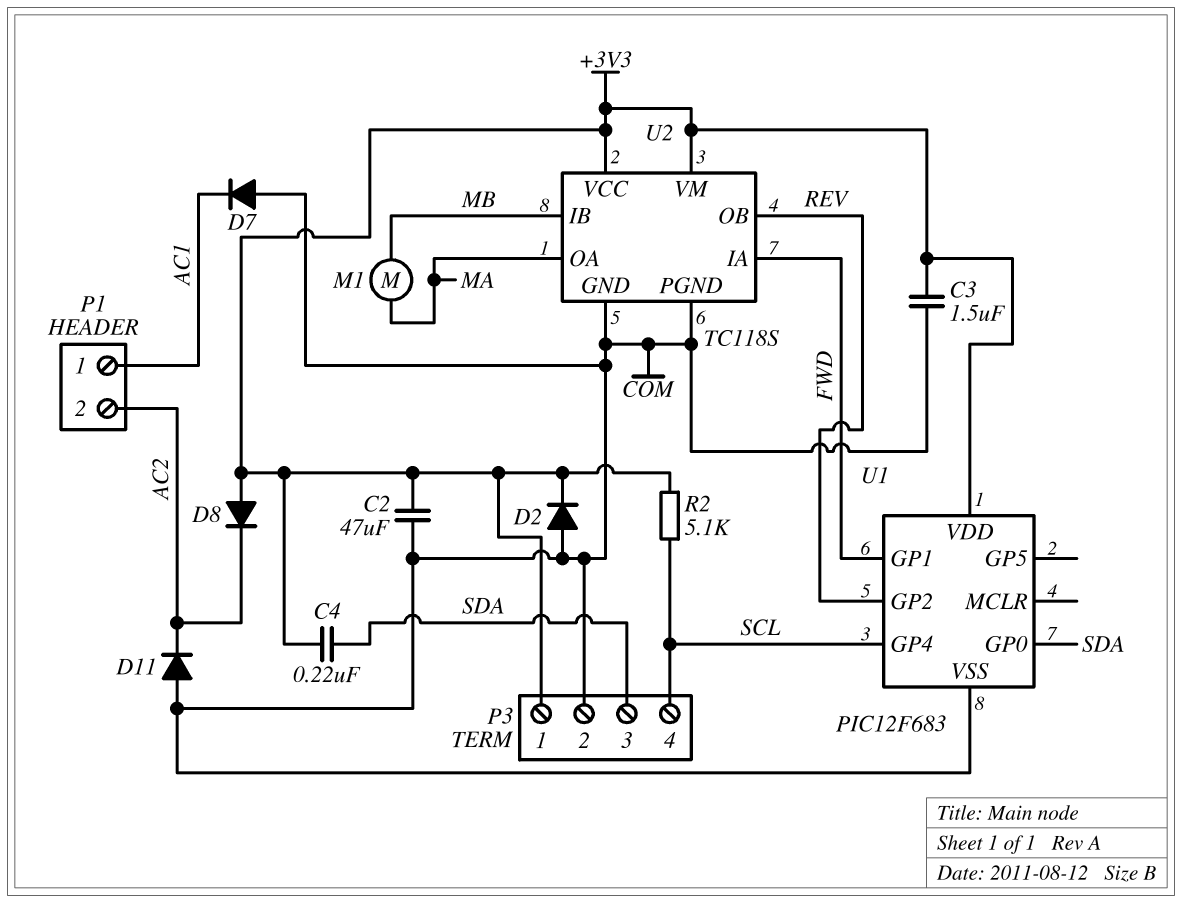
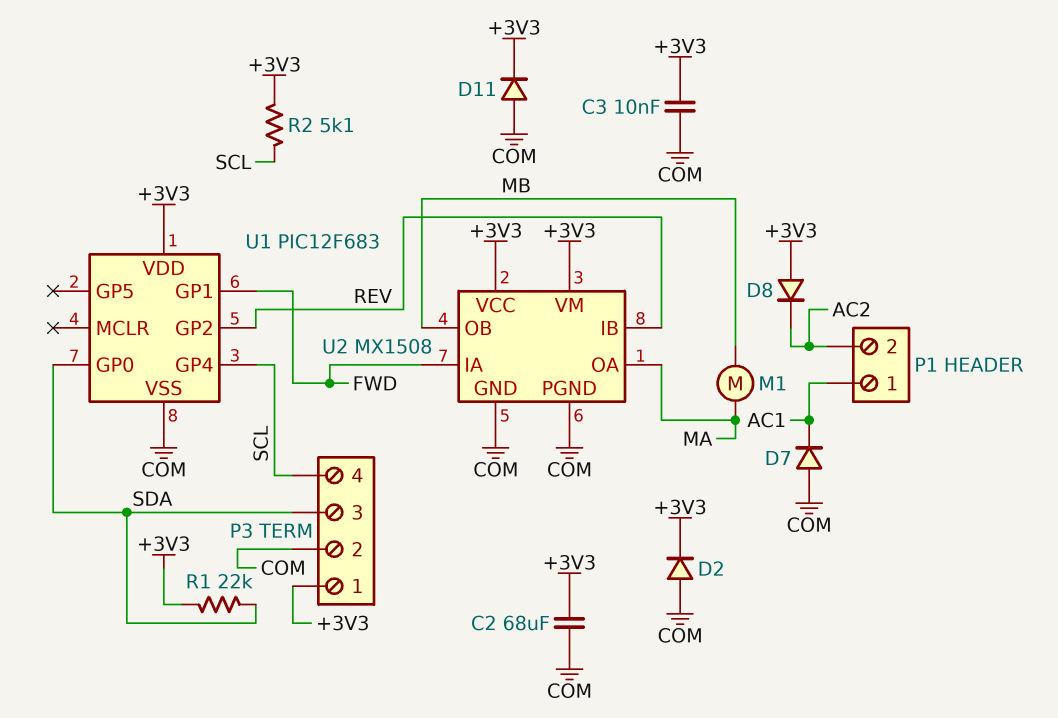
C2: 47uF (+3V3, COM) -> 68uF (+3V3, COM)
C3: 1.5uF (+3V3, COM) -> 10nF (+3V3, COM)
C4: 220nF (+3V3, SDA) -> none
D11: diode (A COM, K AC2) -> diode (A COM, K +3V3)
R1: none -> 22k (+3V3, SDA)
U2: TC118S -> MX1508
U2 pin IB: MB -> REV
U2 pin OB: REV -> MB

